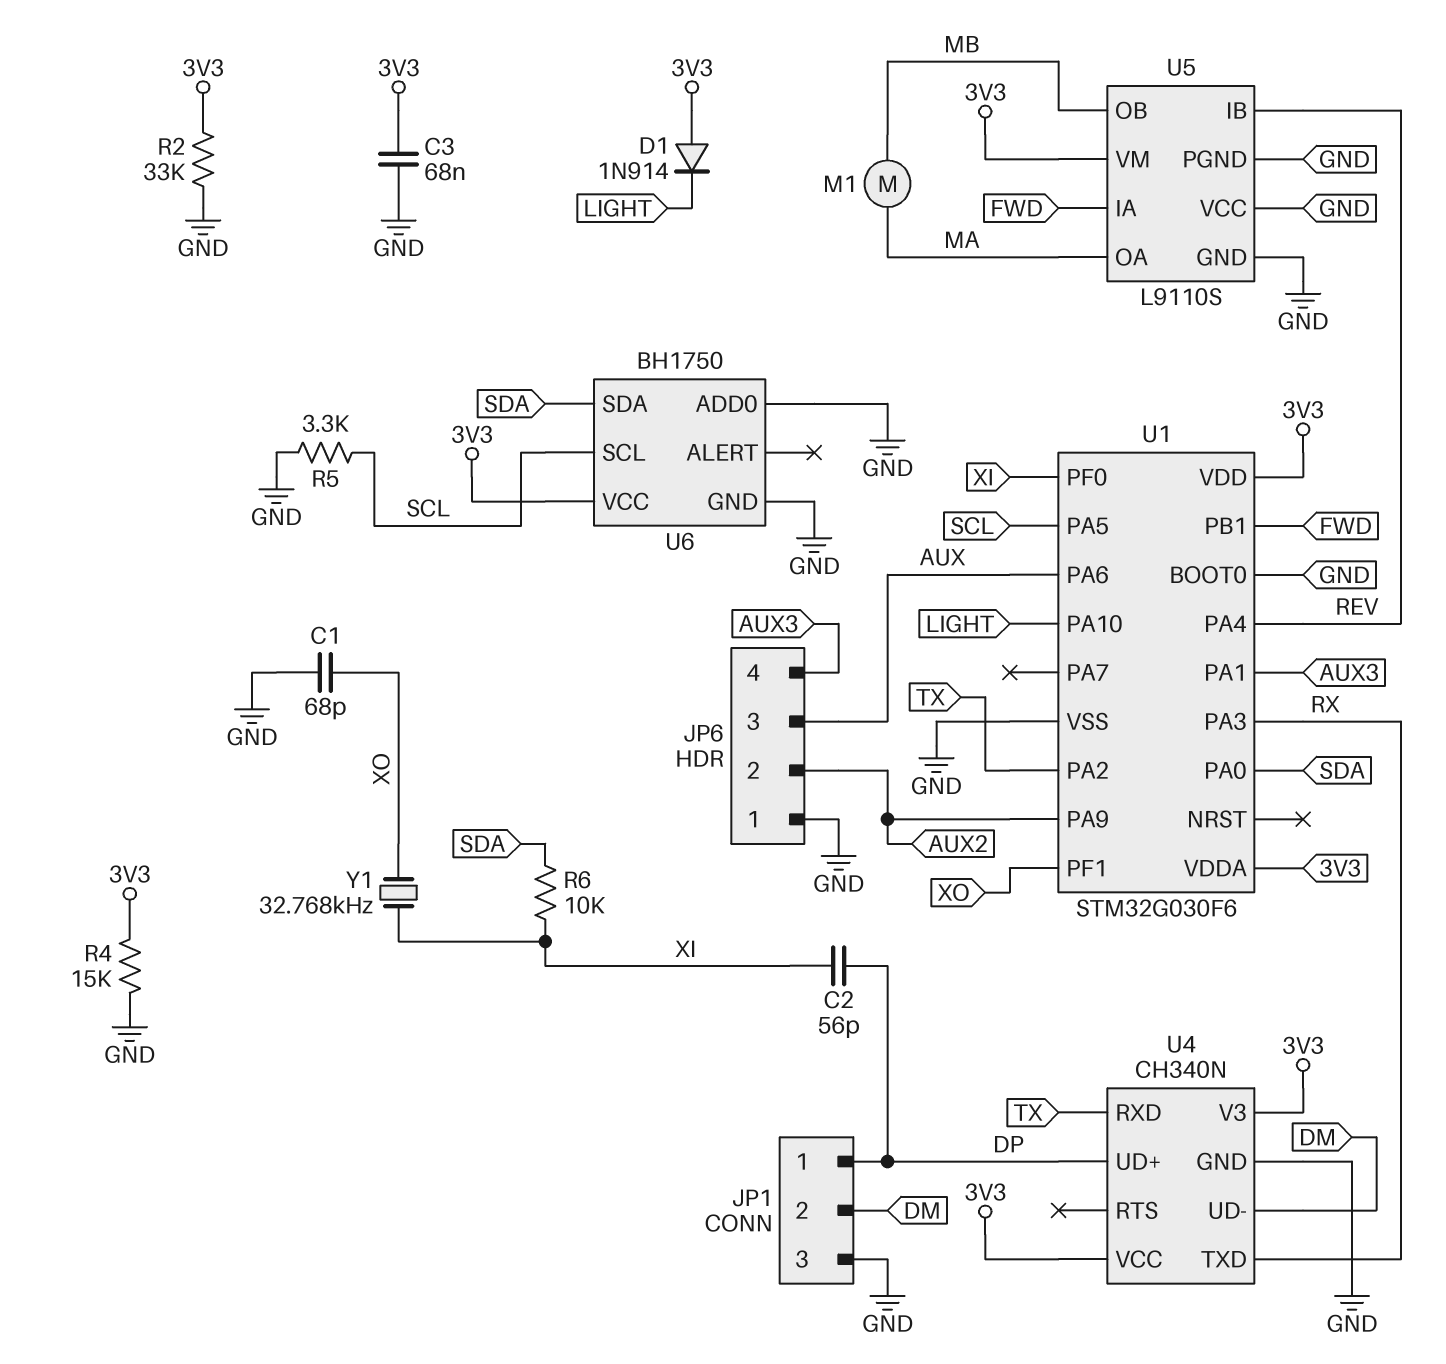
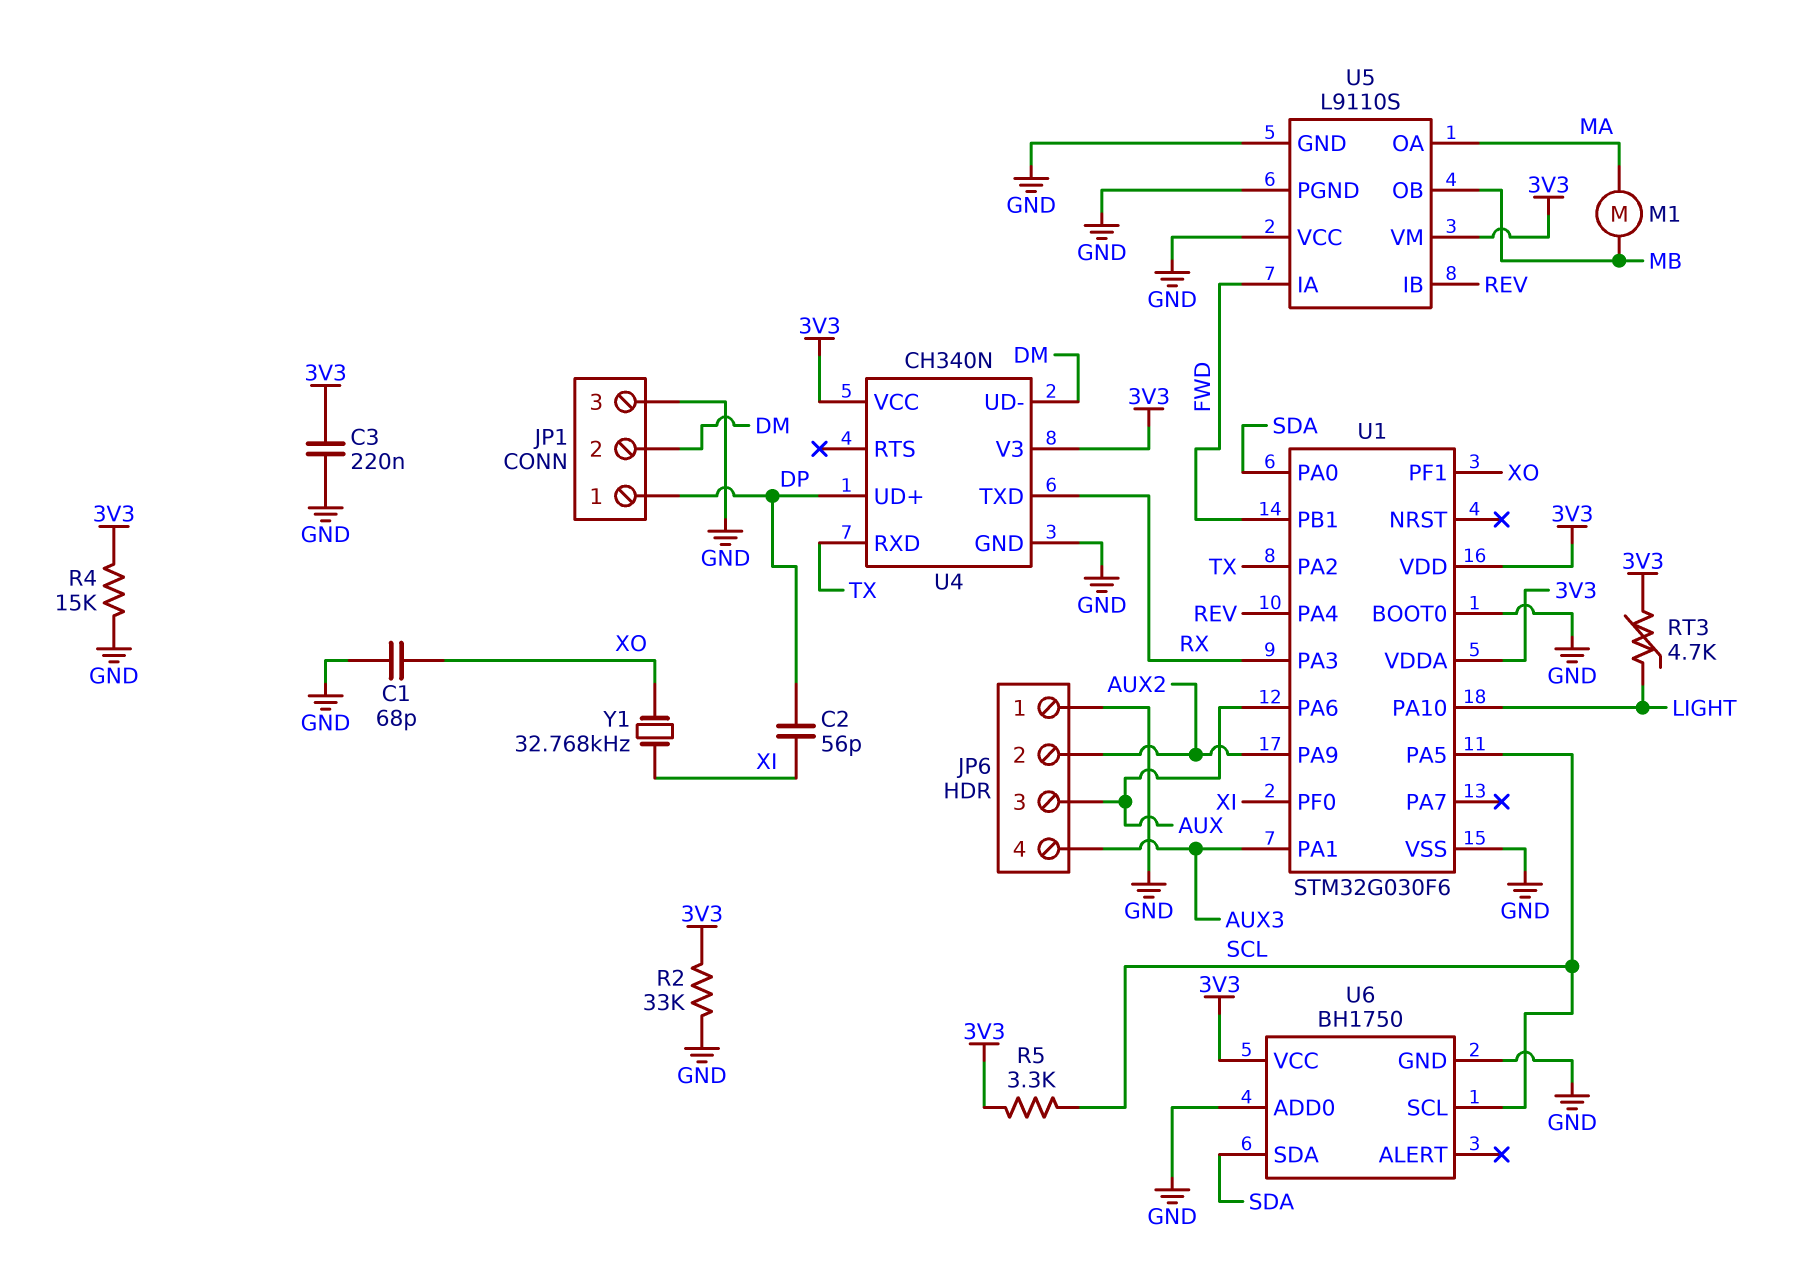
C3: 68nF (3V3, GND) -> 220nF (3V3, GND)
D1: diode 1N914 (A 3V3, K LIGHT) -> none
R5: 3.3k (GND, SCL) -> 3.3k (3V3, SCL)
R6: 10k (SDA, XI) -> none
RT3: none -> 4.7k (3V3, LIGHT)

